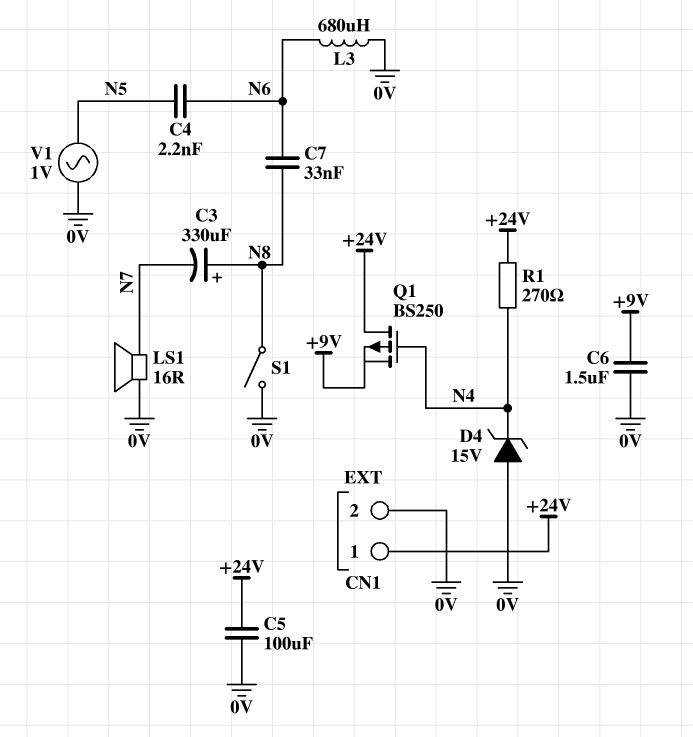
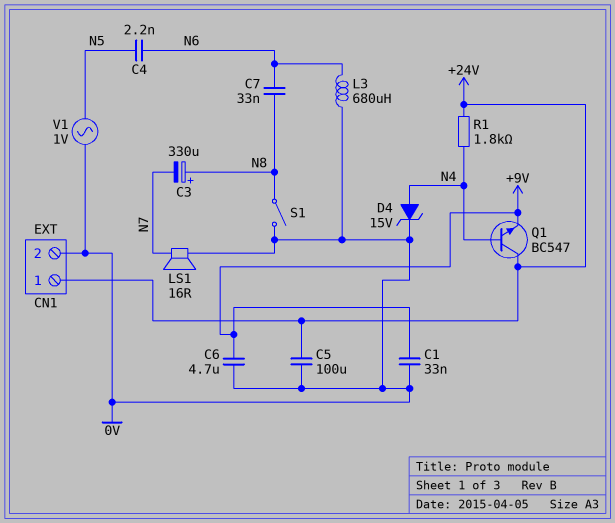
C1: none -> 33nF (+9V, 0V)
C6: 1.5uF (+9V, 0V) -> 4.7uF (+9V, 0V)
D4: zener 15V (A 0V, K N4) -> zener 15V (A N4, K 0V)
Q1: PMOS BS250 (G N4, D +24V, S +9V) -> NPN BC547 (B N4, C +24V, E +9V)
R1: 270 (+24V, N4) -> 1.8k (+24V, N4)

